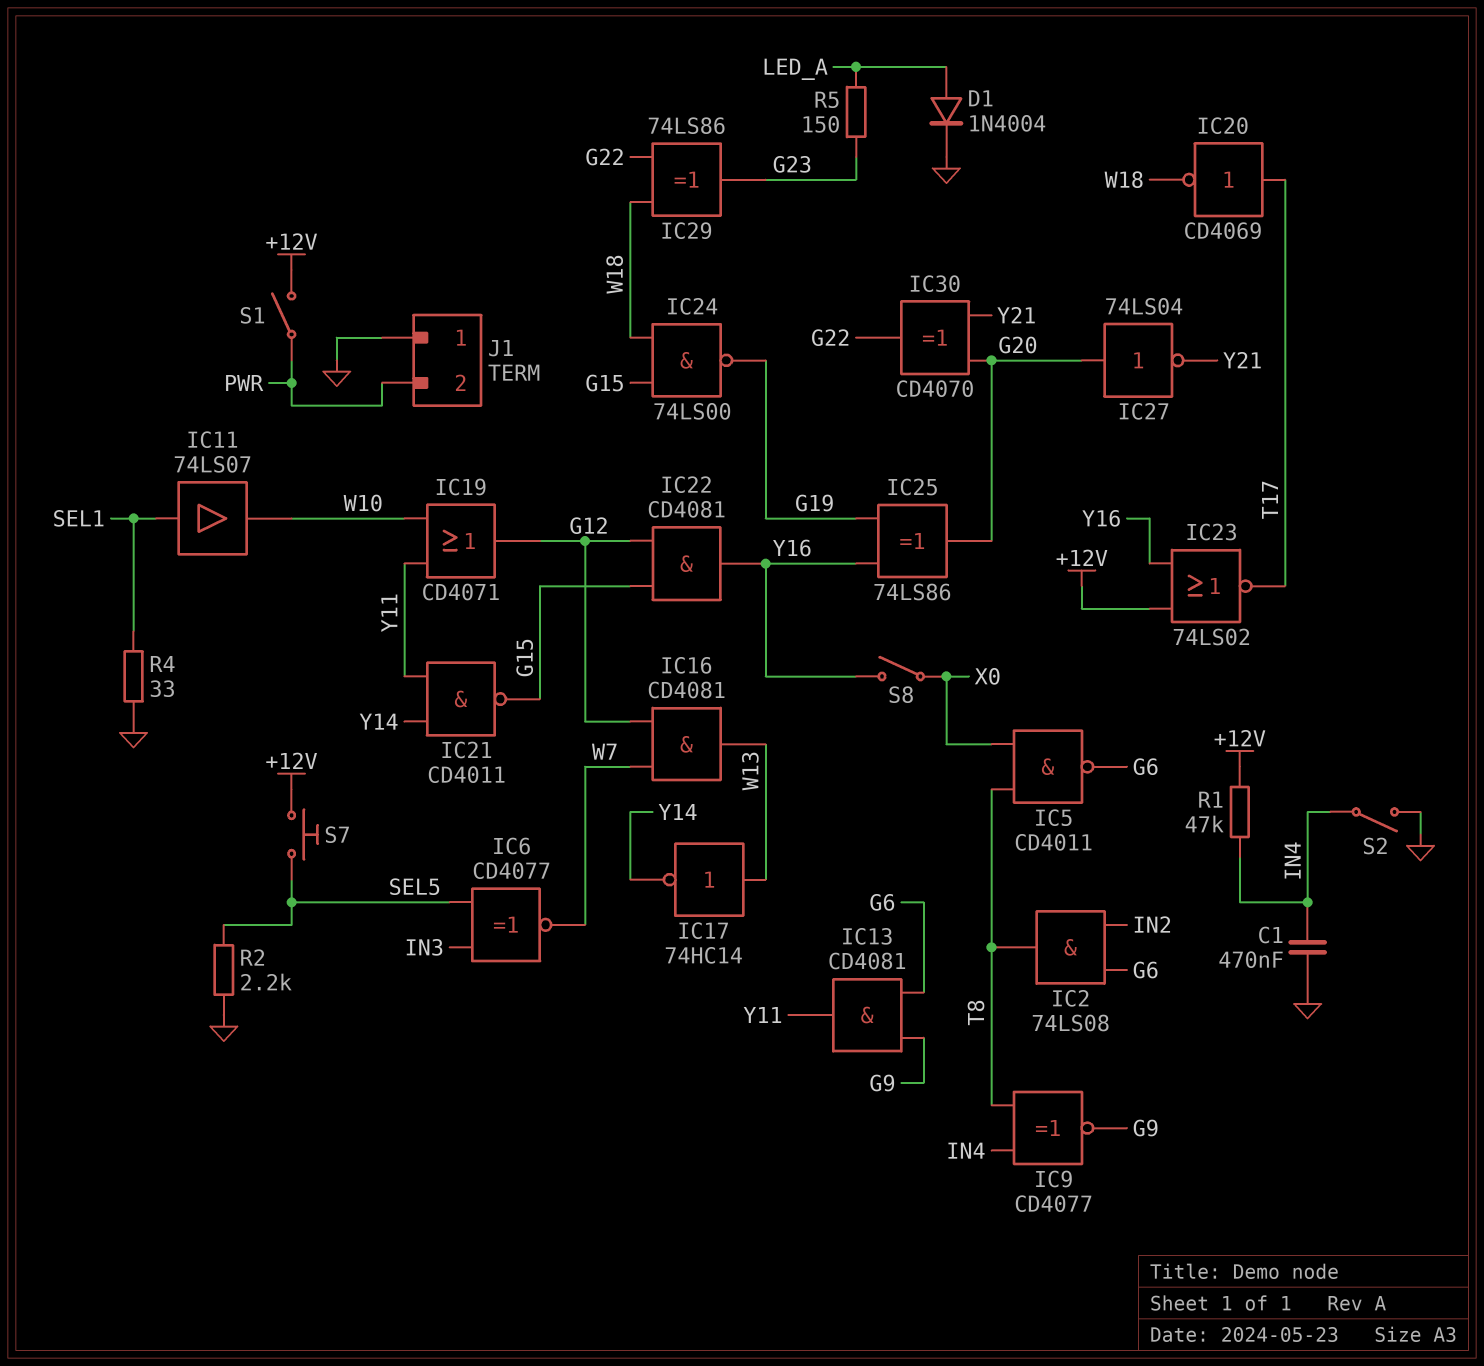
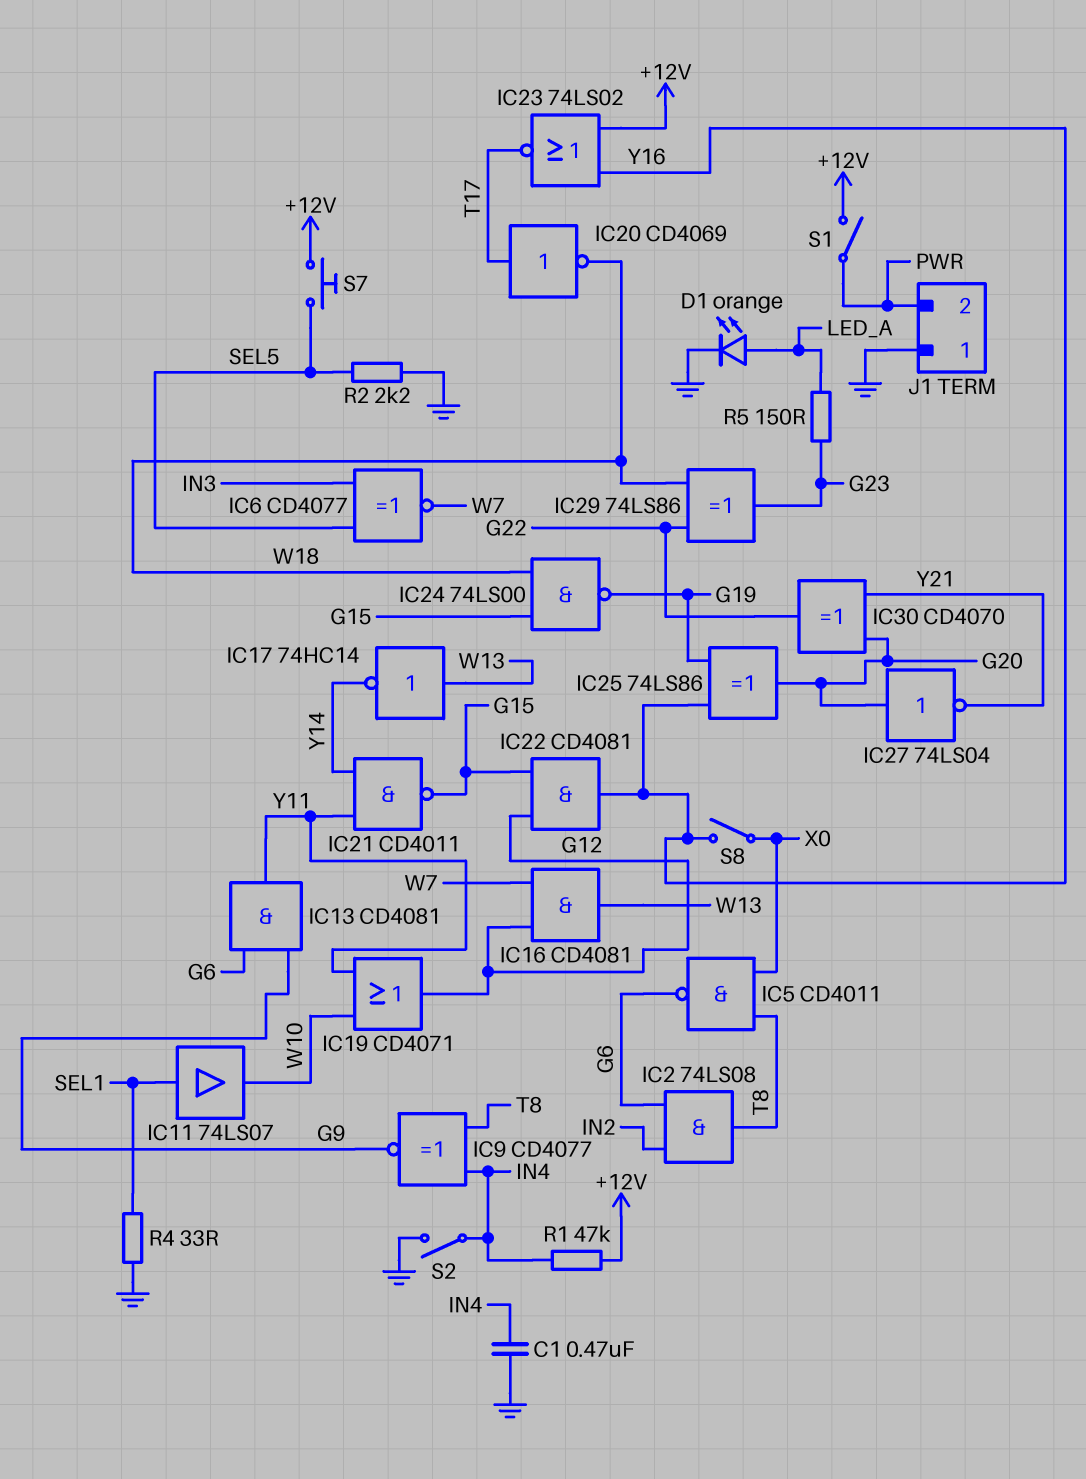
D1: diode 1N4004 (A LED_A, K GND) -> LED orange (A LED_A, K GND)

